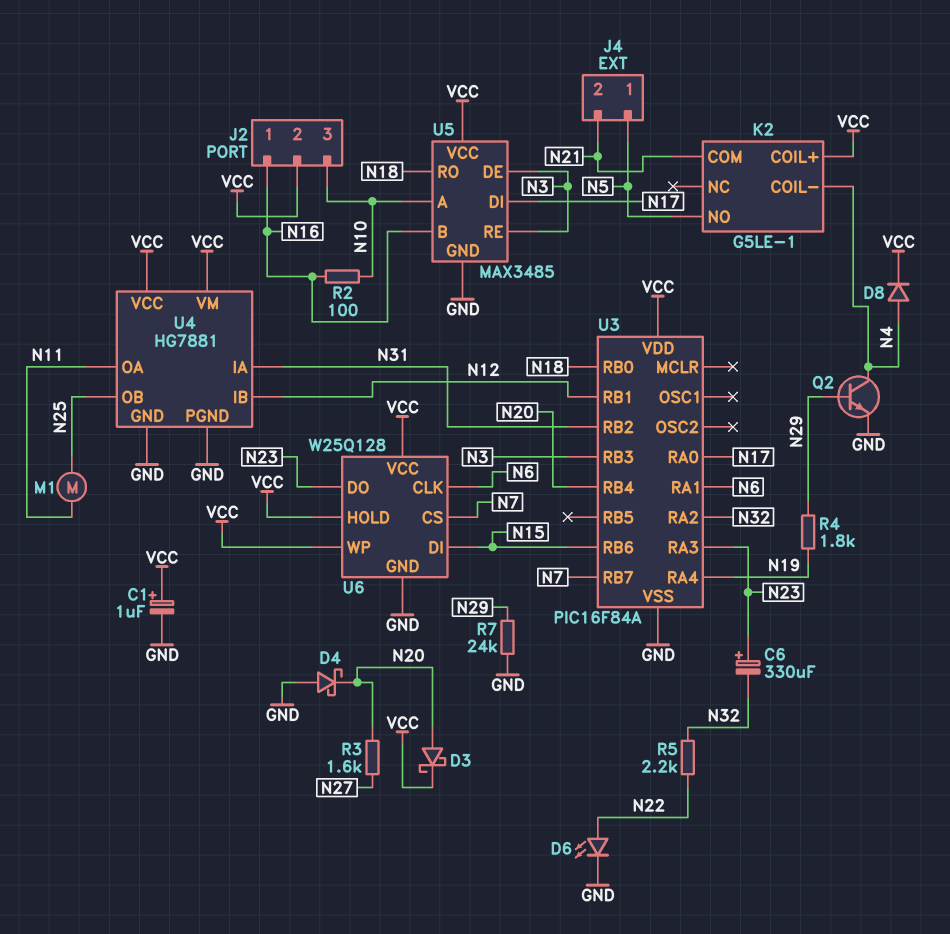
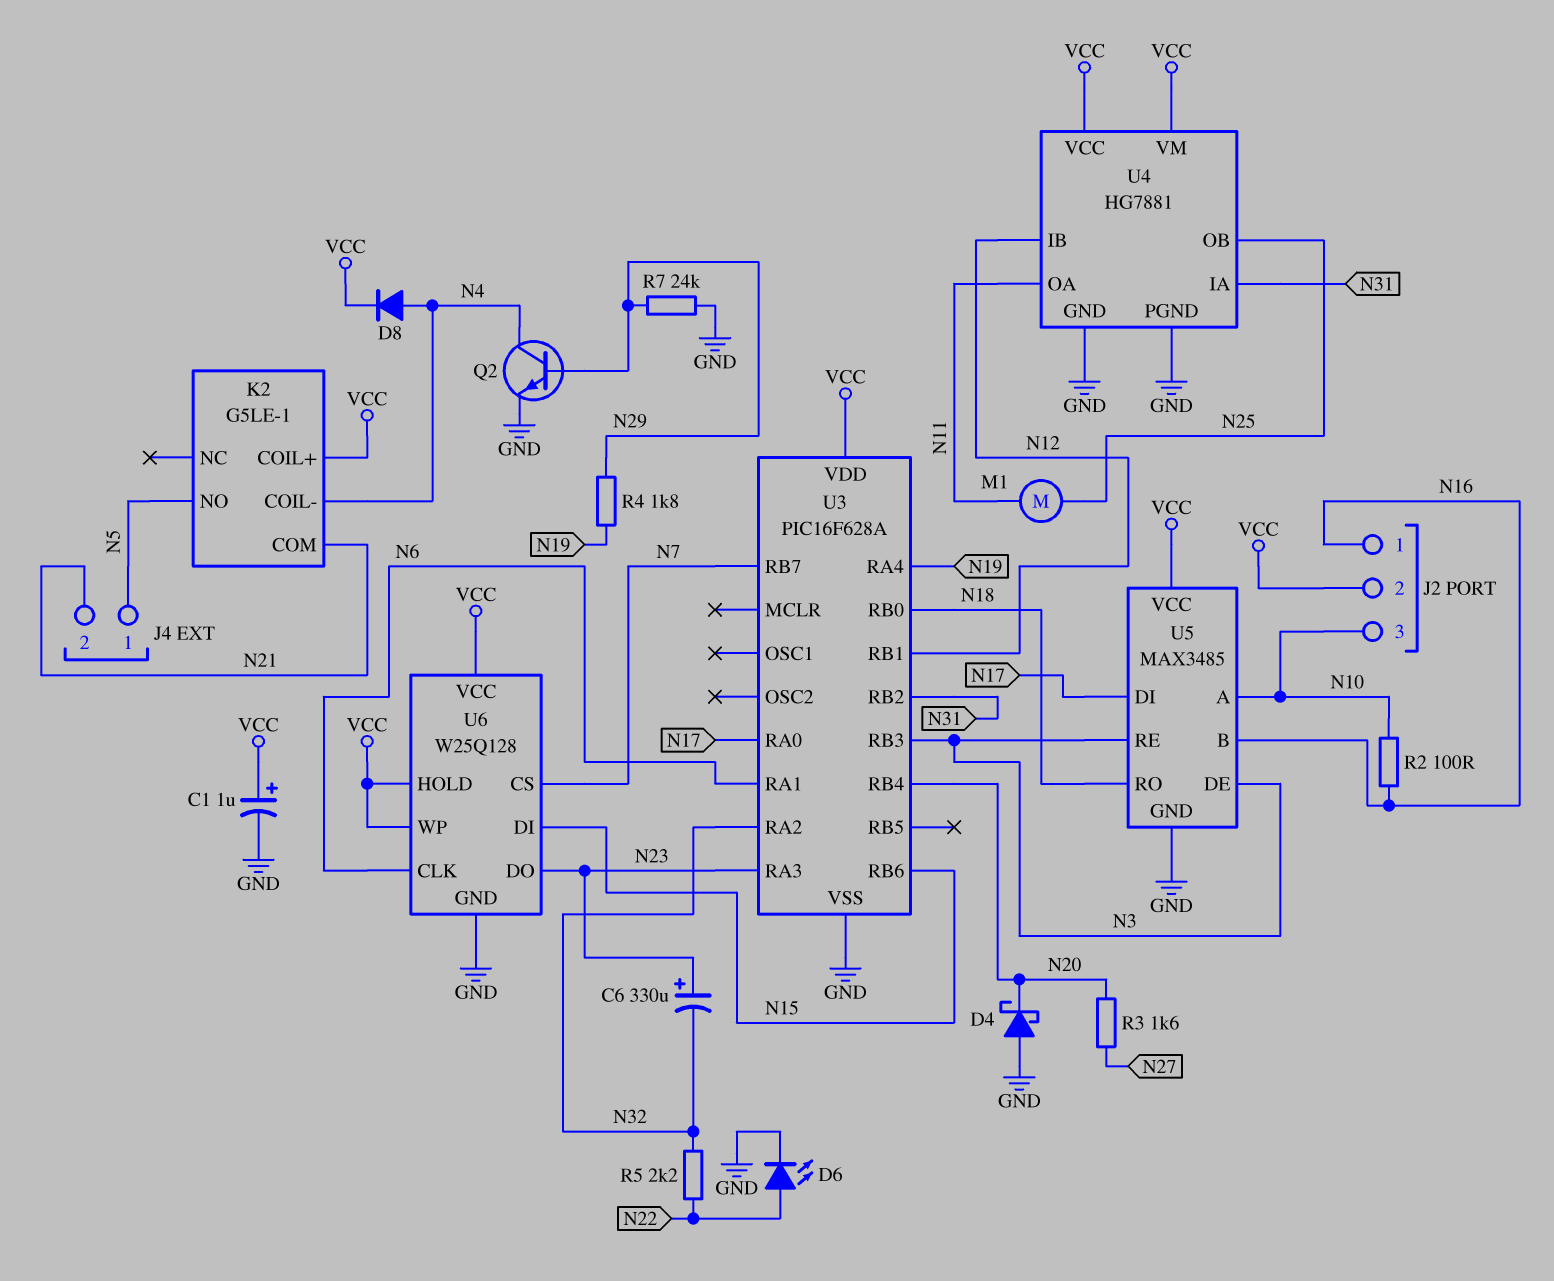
D3: schottky (A N20, K VCC) -> none
U3: PIC16F84A -> PIC16F628A

